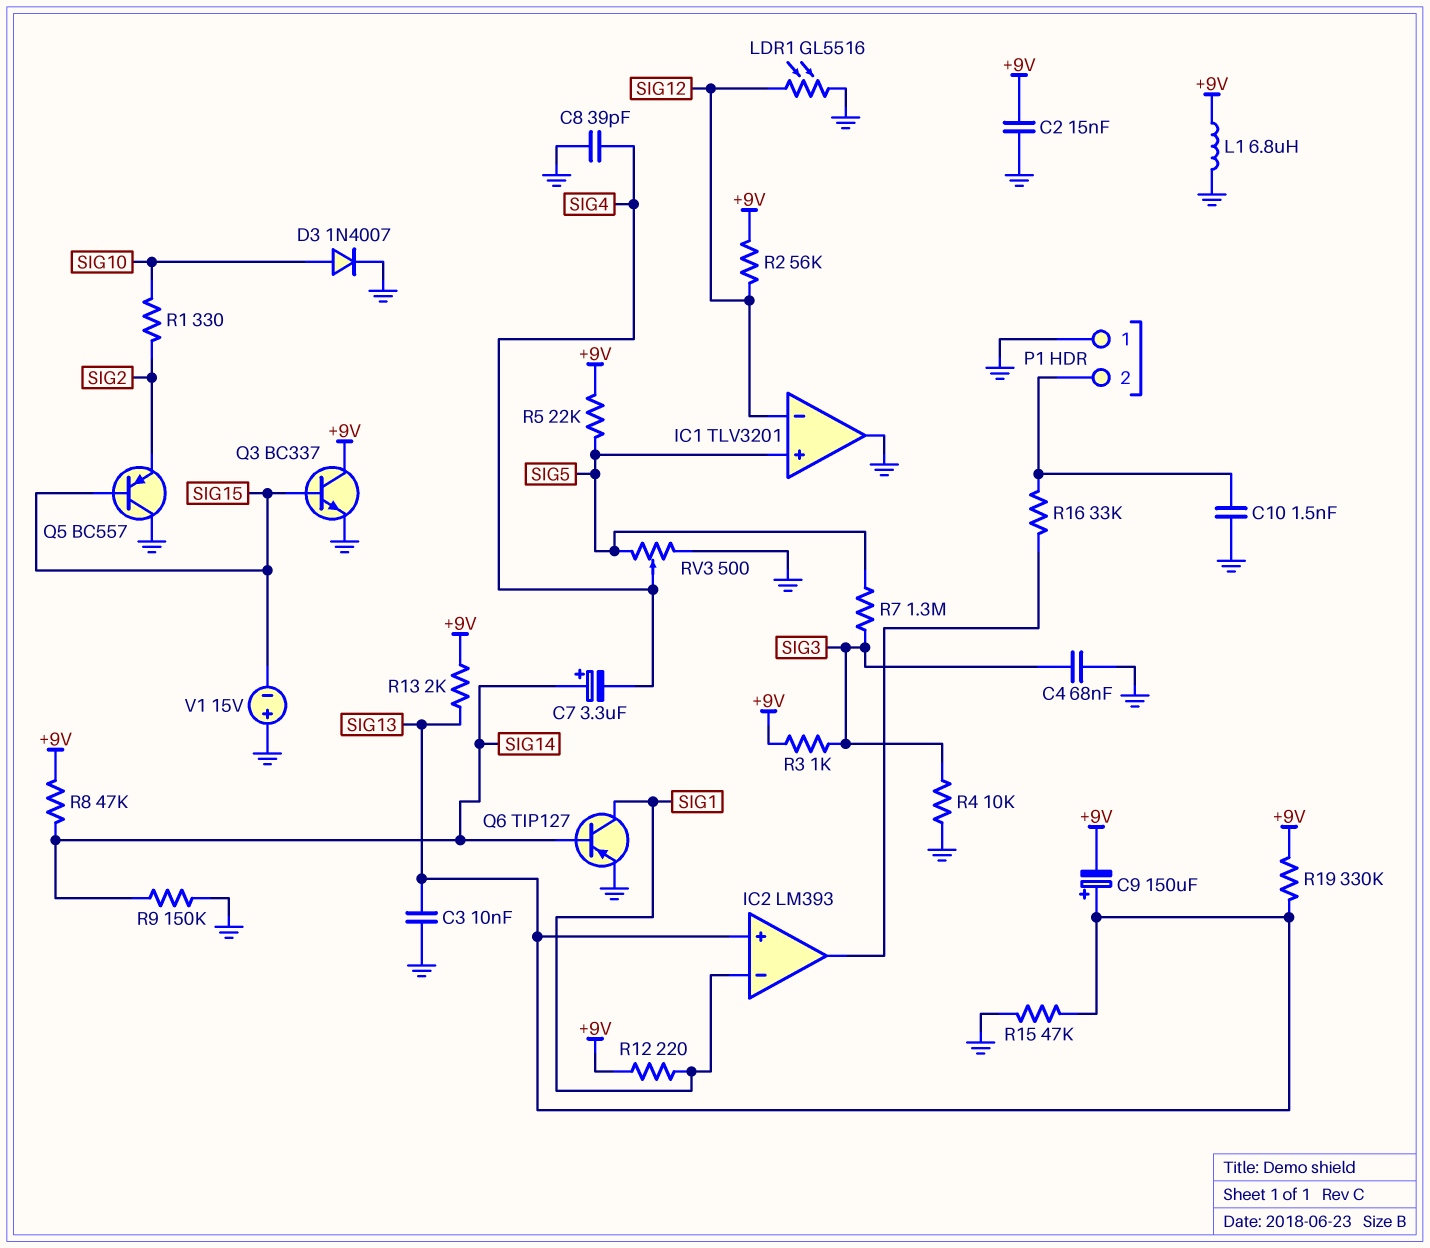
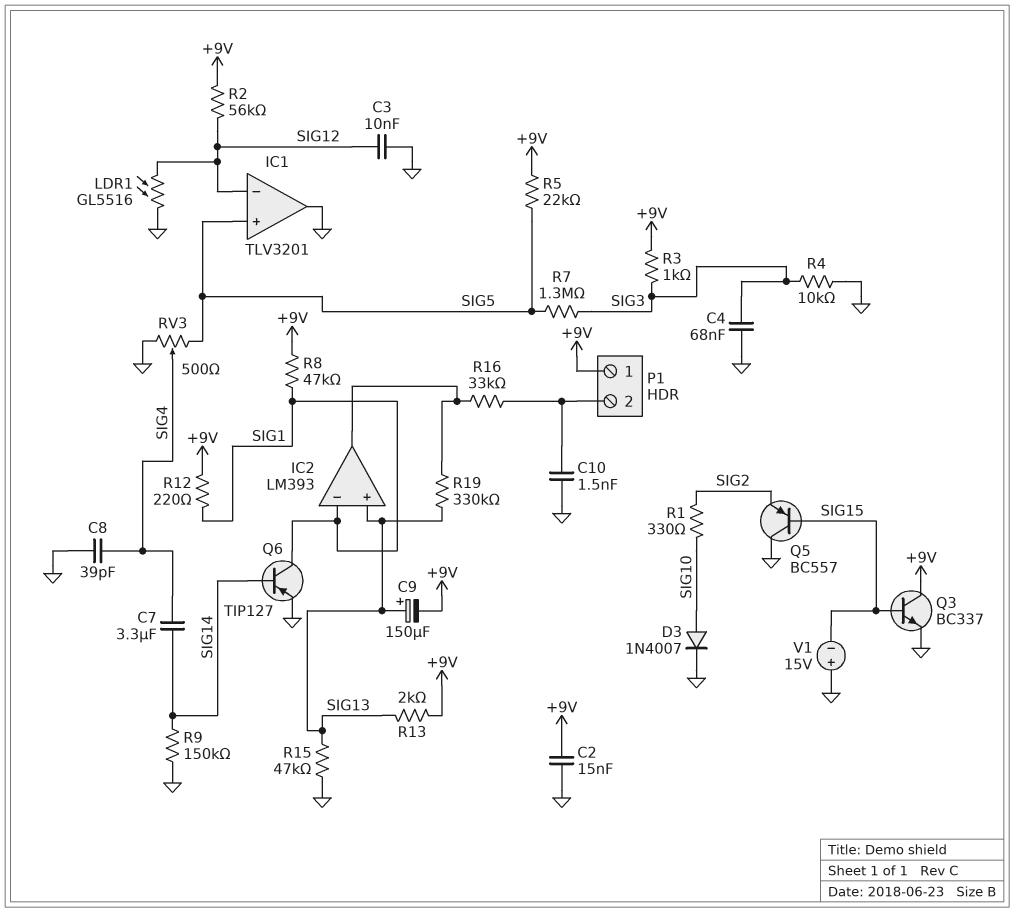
C3: 10nF (GND, SIG13) -> 10nF (GND, SIG12)
C7: 3.3uF (plus SIG14, minus SIG4) -> 3.3uF (SIG4, SIG14)
L1: 6.8uH (+9V, GND) -> none
P1 pin 1: GND -> +9V
R8: 47k (+9V, SIG14) -> 47k (+9V, SIG1)
R19: 330k (+9V, SIG13) -> 330k (IC2/out, SIG13)

